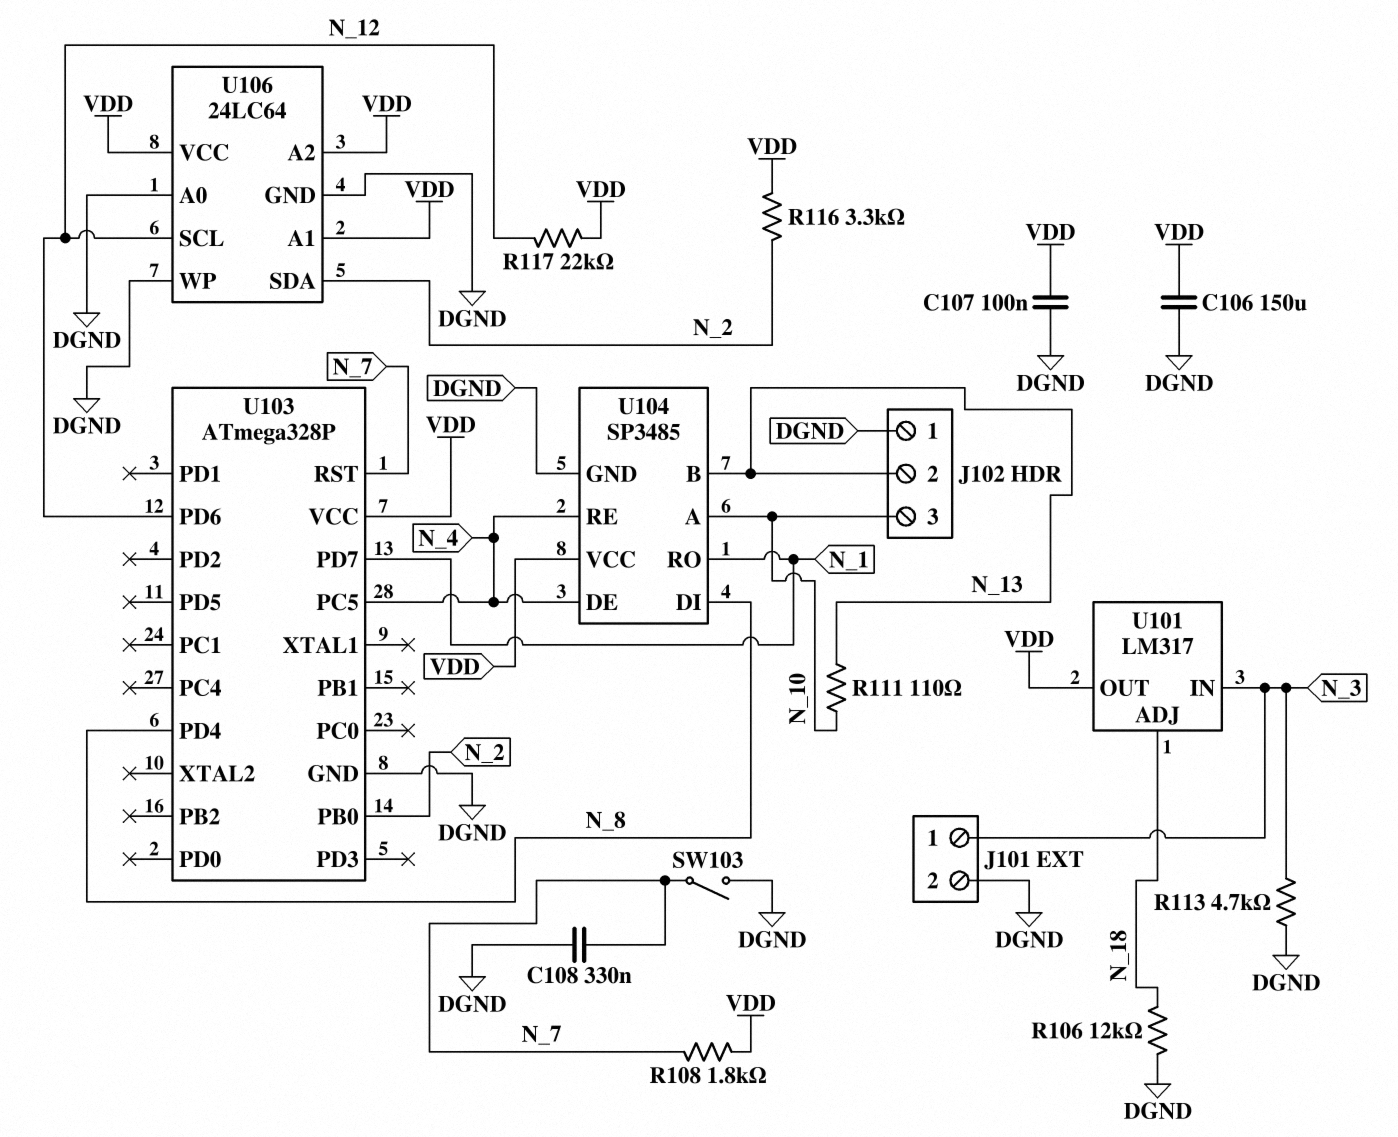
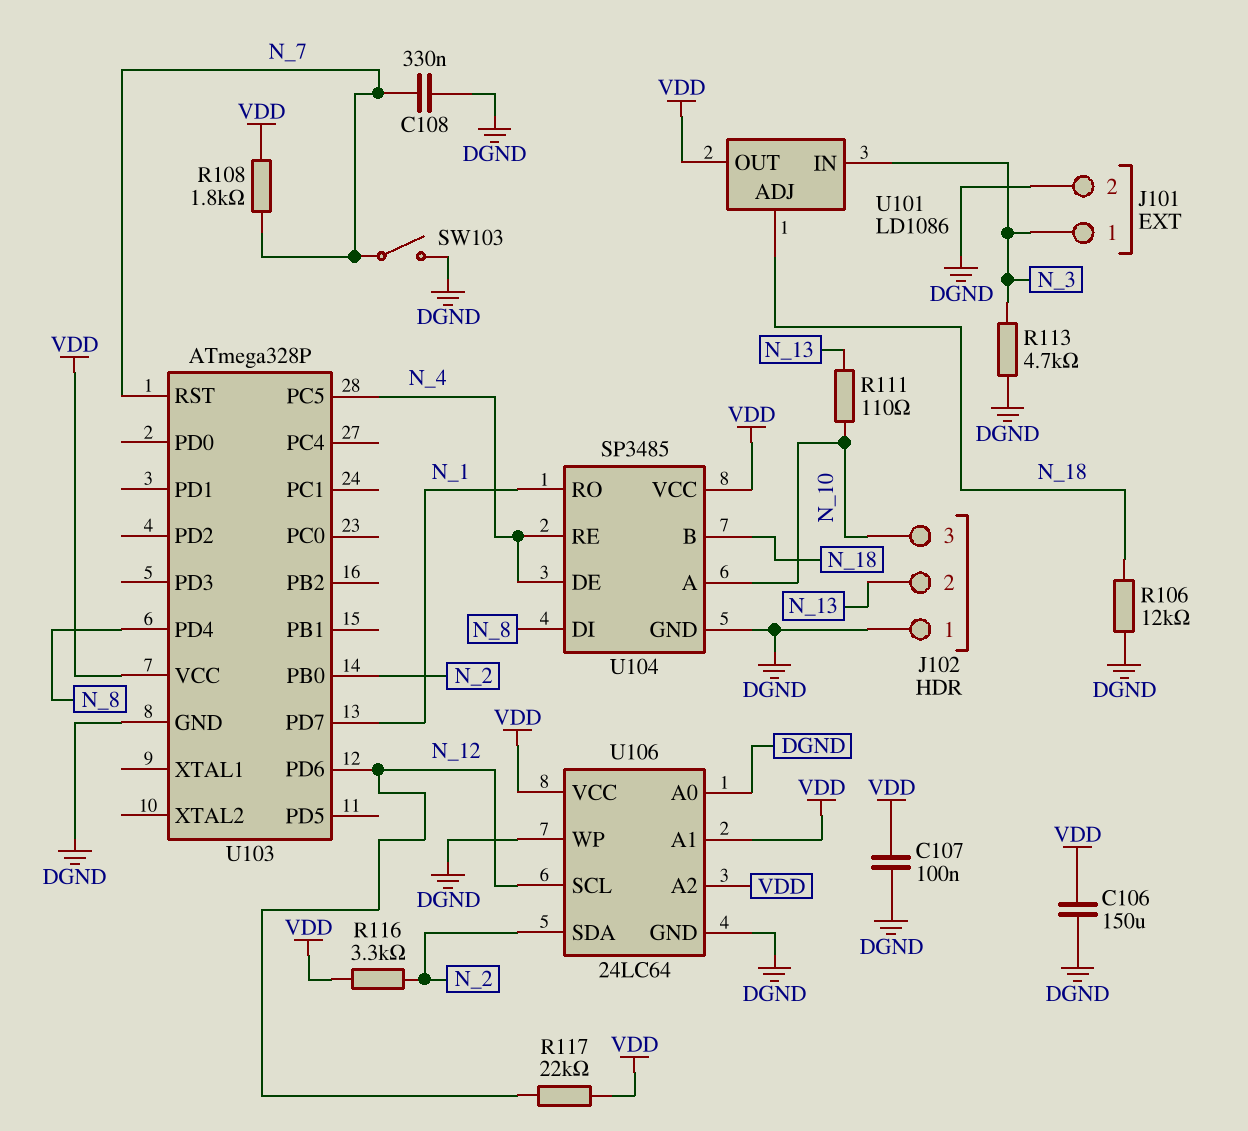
U101: LM317 -> LD1086
U104 pin B: N_13 -> N_18

